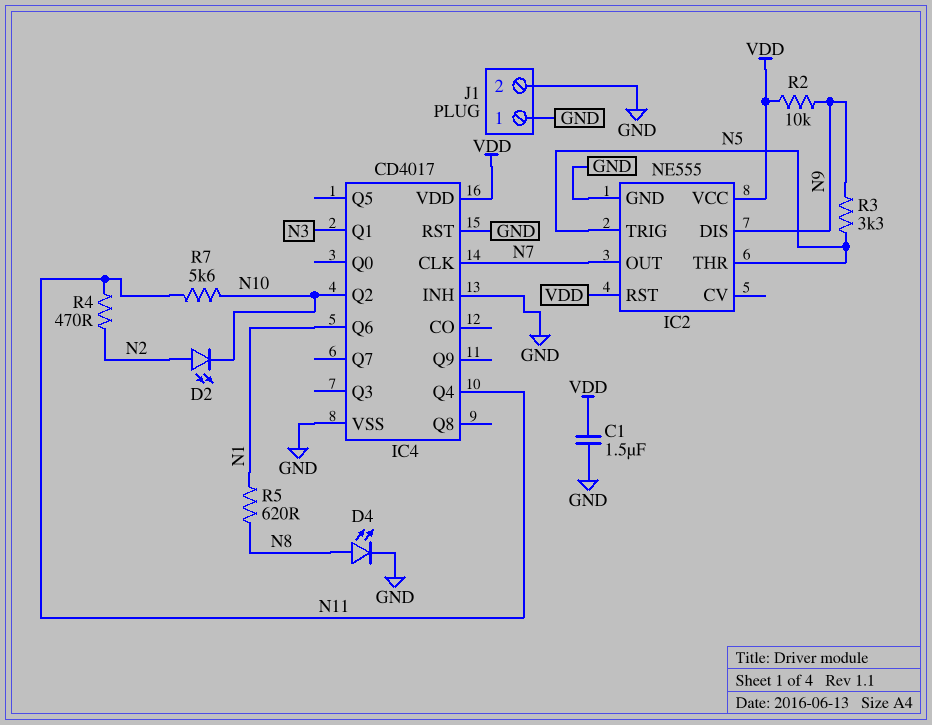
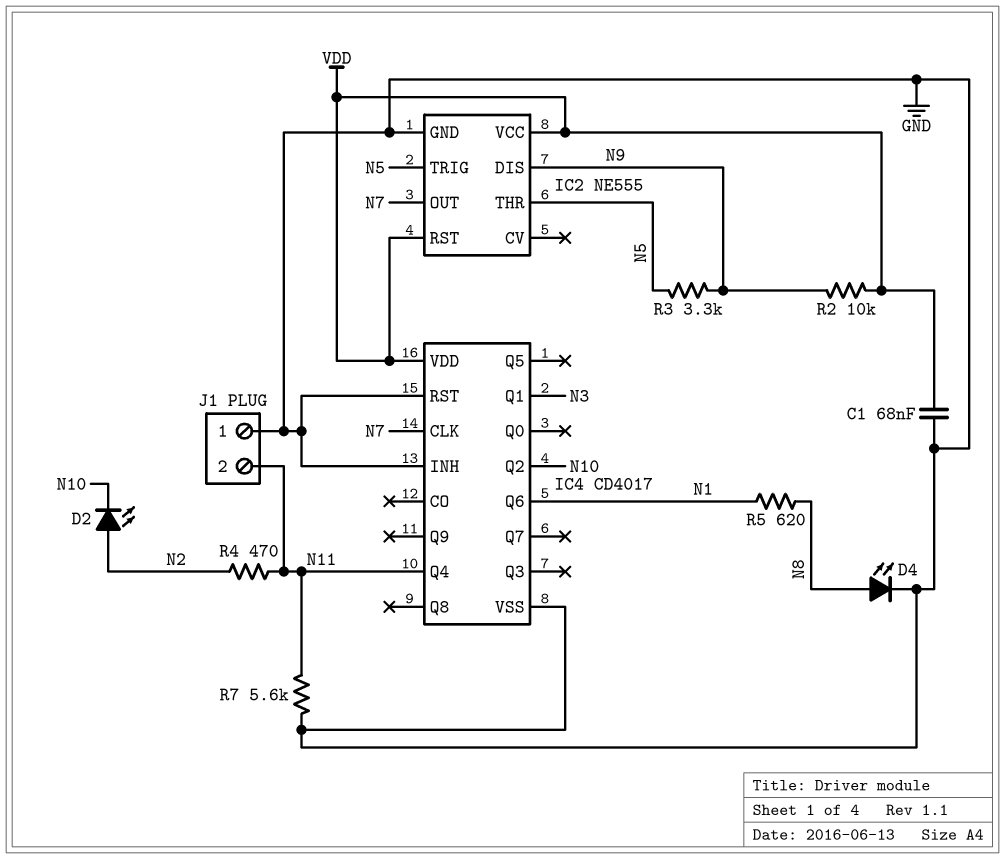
C1: 1.5uF (GND, VDD) -> 68nF (GND, VDD)
J1 pin 2: GND -> N11
R7: 5.6k (N10, N11) -> 5.6k (GND, N11)

